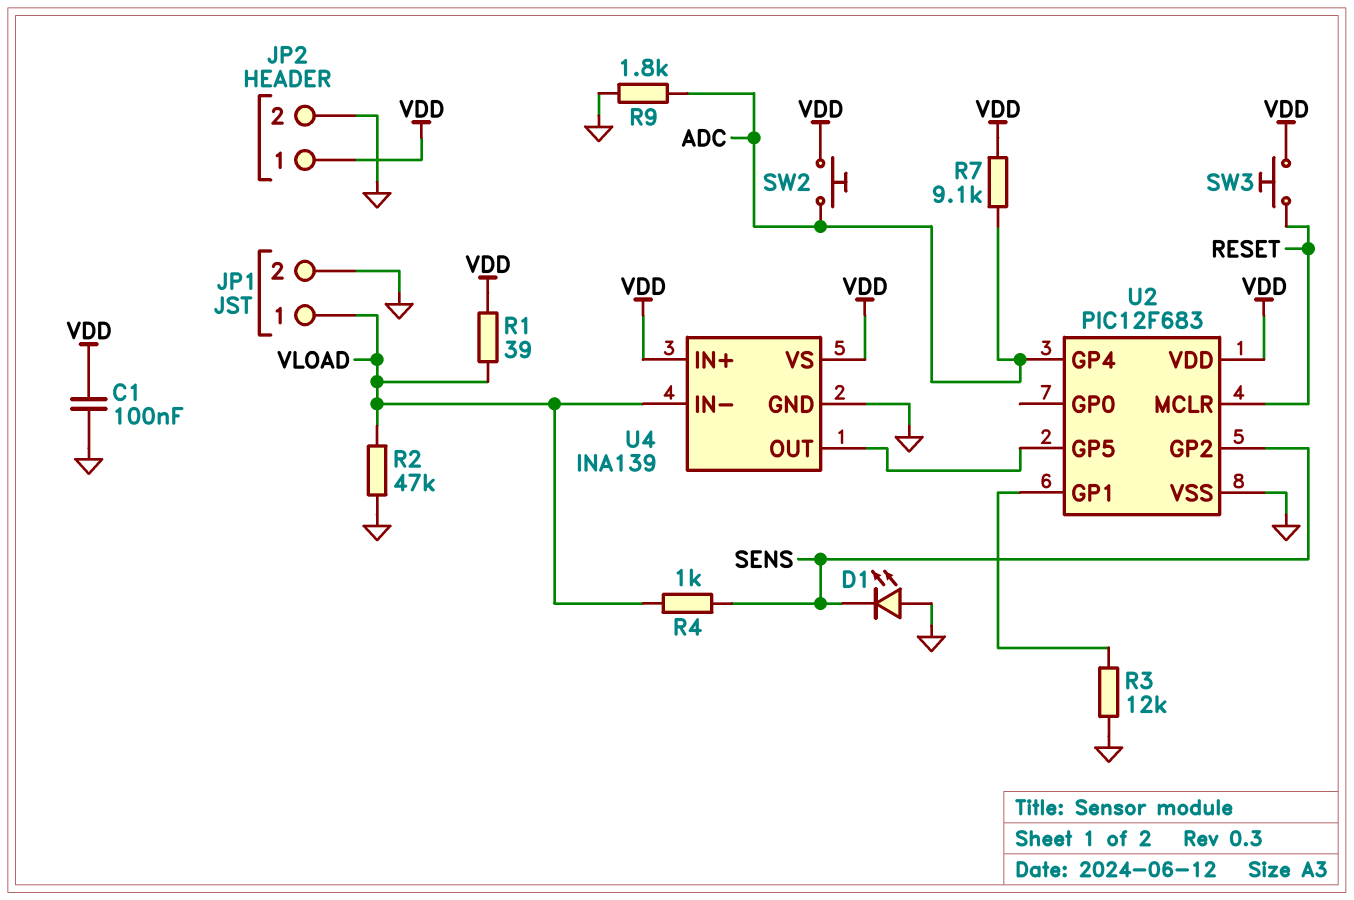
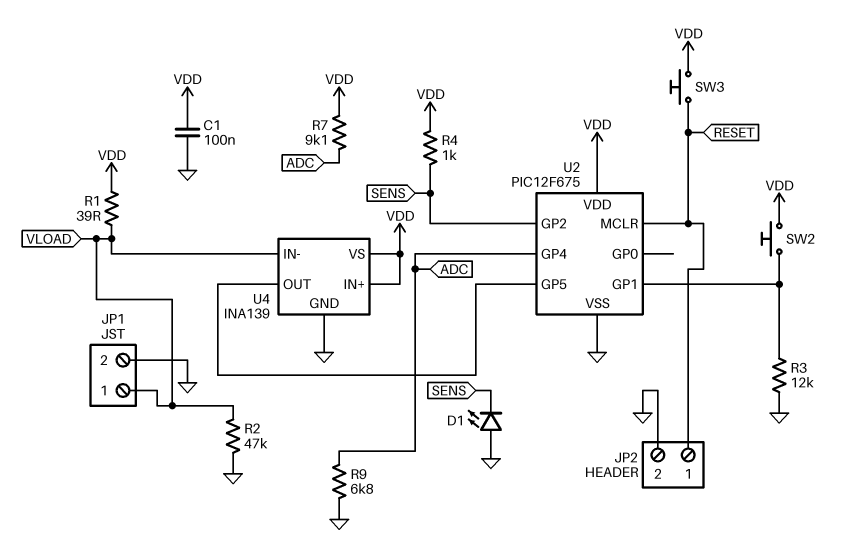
JP2 pin 1: VDD -> RESET
R4: 1k (SENS, VLOAD) -> 1k (SENS, VDD)
R9: 1.8k (ADC, GND) -> 6.8k (ADC, GND)
SW2: button (ADC, VDD) -> button (U2/GP1, VDD)
U2: PIC12F683 -> PIC12F675

